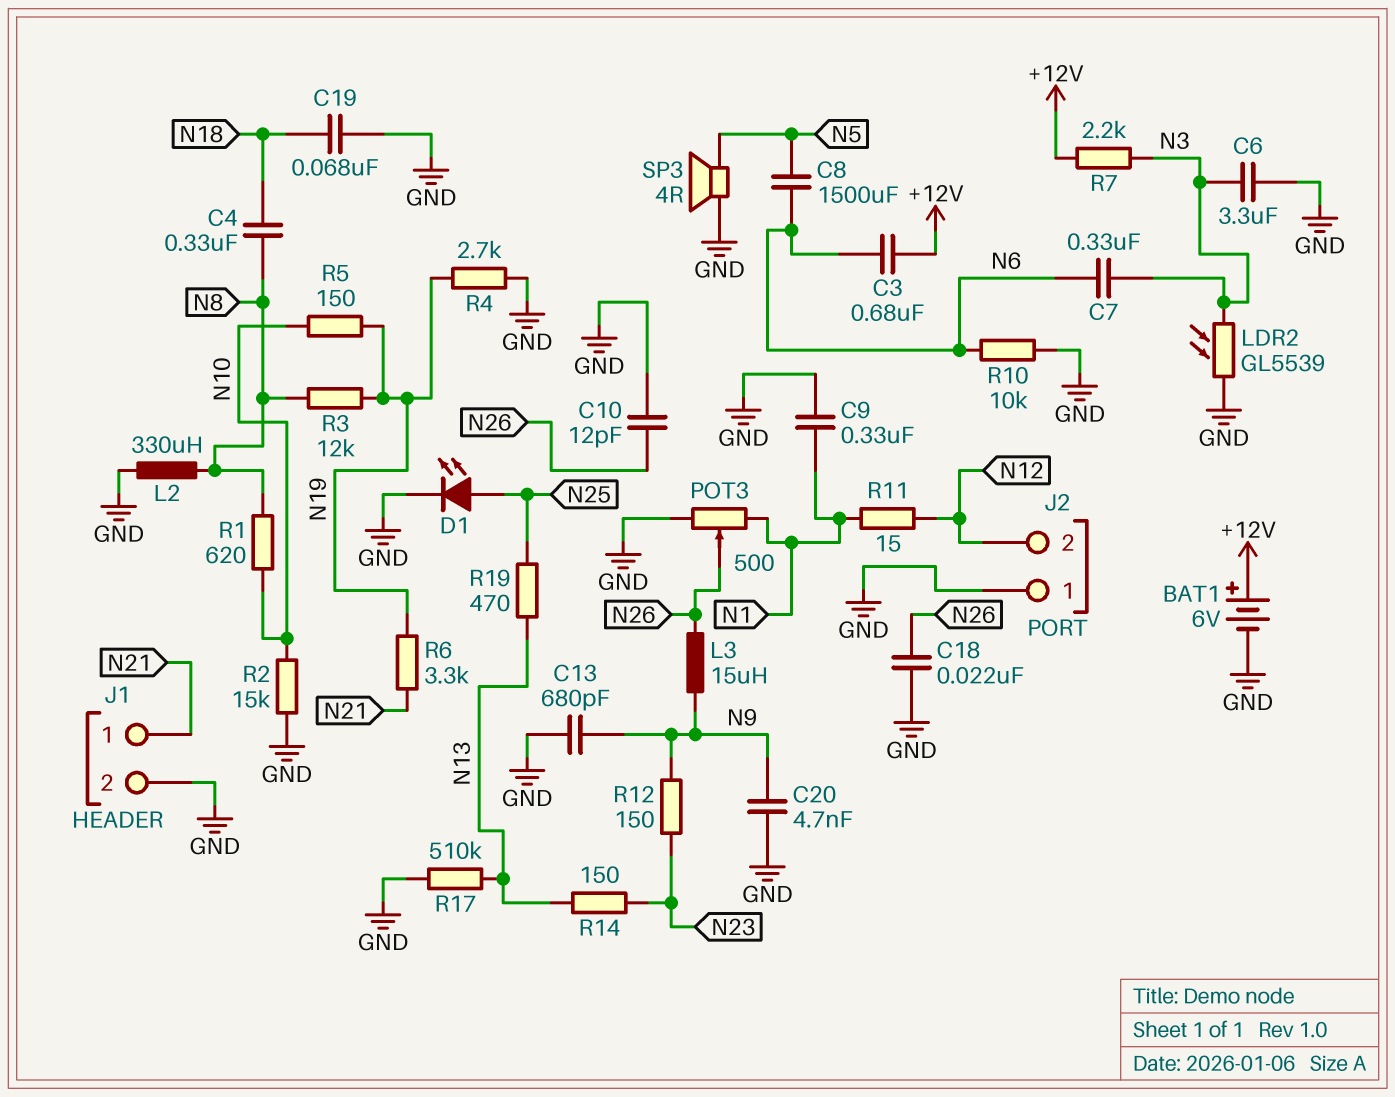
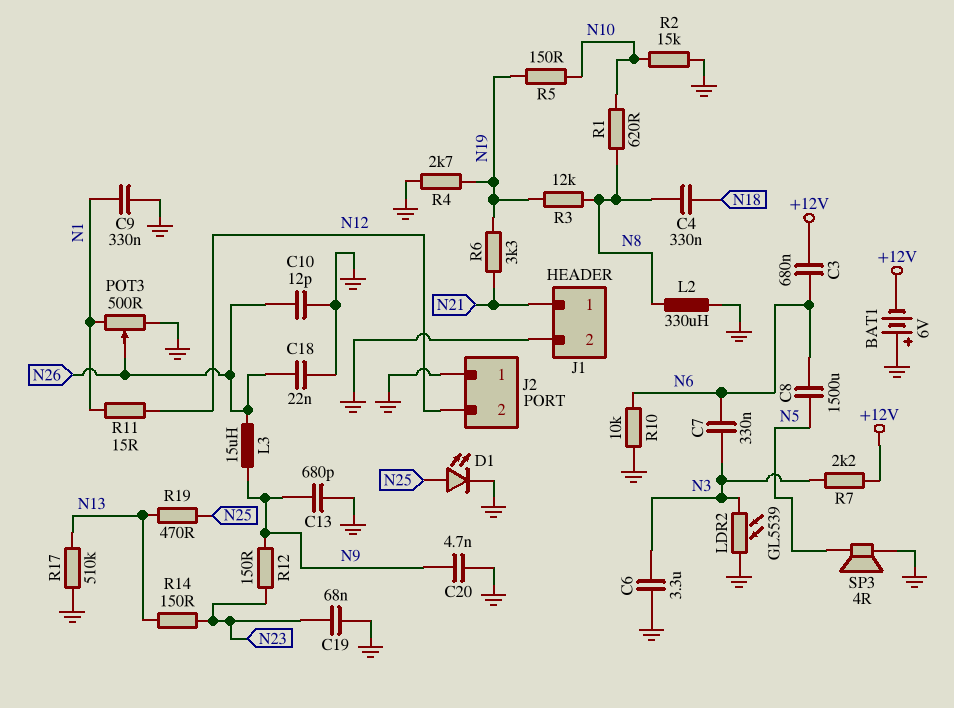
BAT1: 6V (plus +12V, minus GND) -> 6V (plus GND, minus +12V)
C19: 68nF (GND, N18) -> 68nF (GND, N23)

